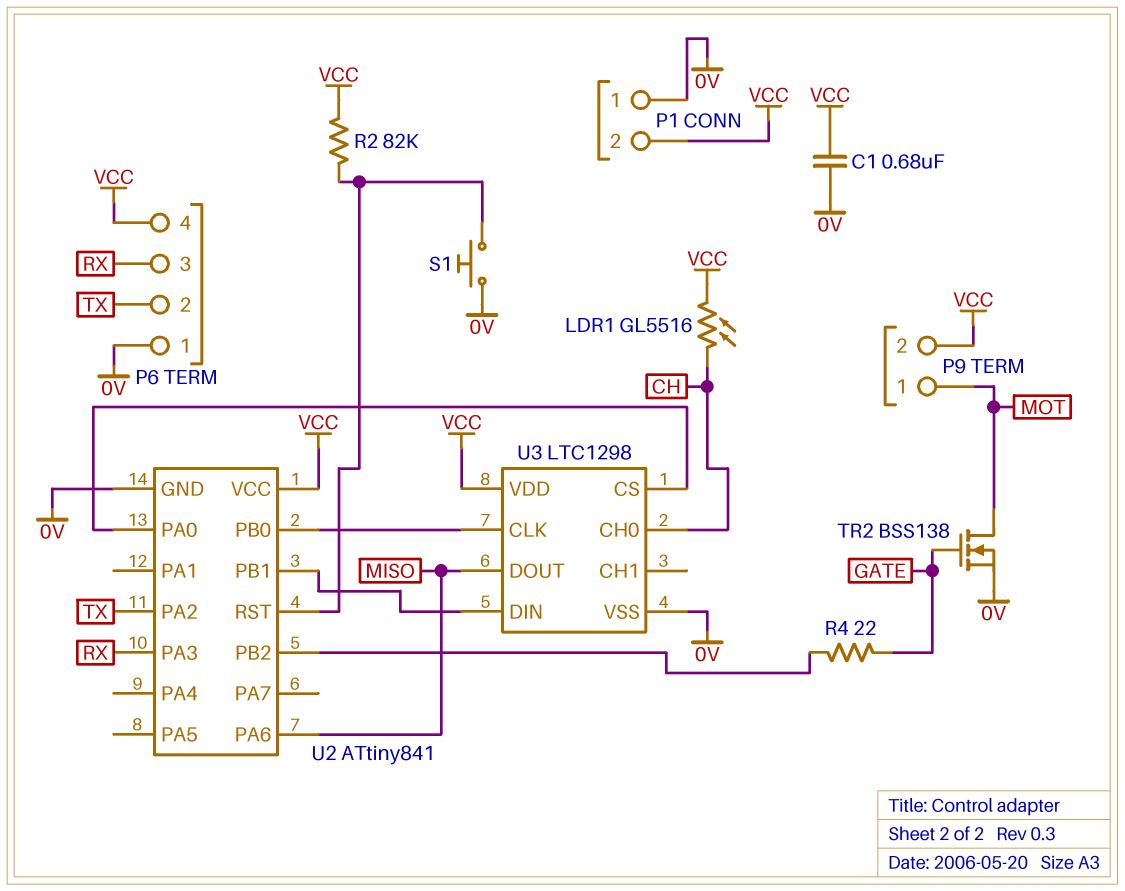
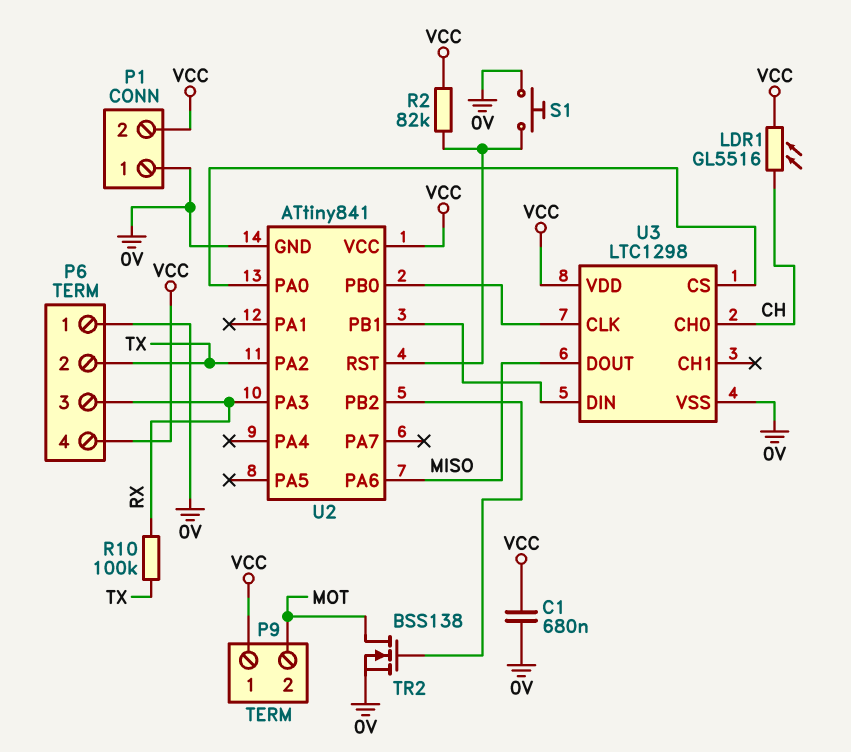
P9 pin 1: MOT -> VCC
P9 pin 2: VCC -> MOT
R4: 22 (GATE, U2/PB2) -> none
R10: none -> 100k (RX, TX)
TR2: NMOS BSS138 (G GATE, D MOT, S 0V) -> NMOS BSS138 (G U2/PB2, D MOT, S 0V)

